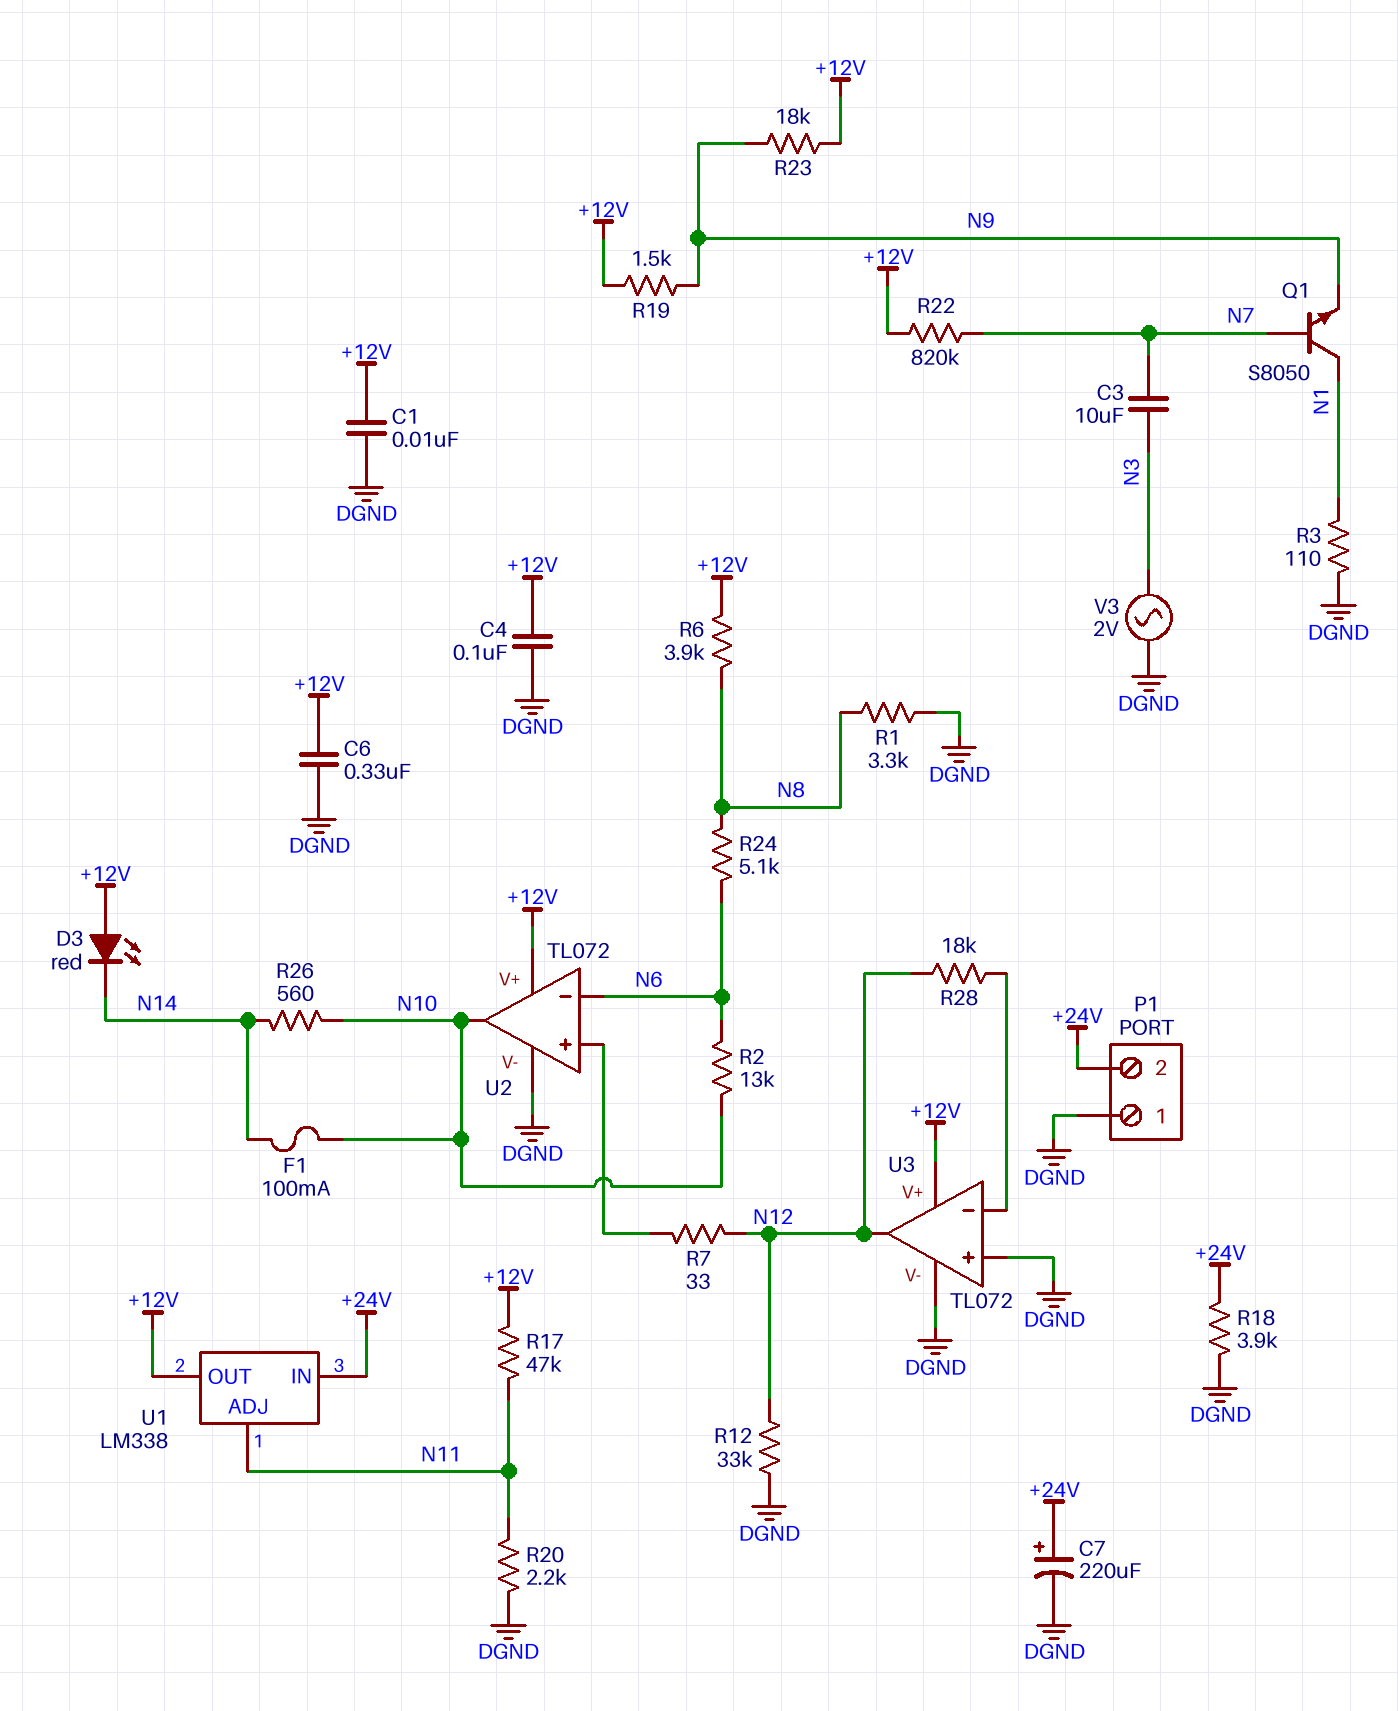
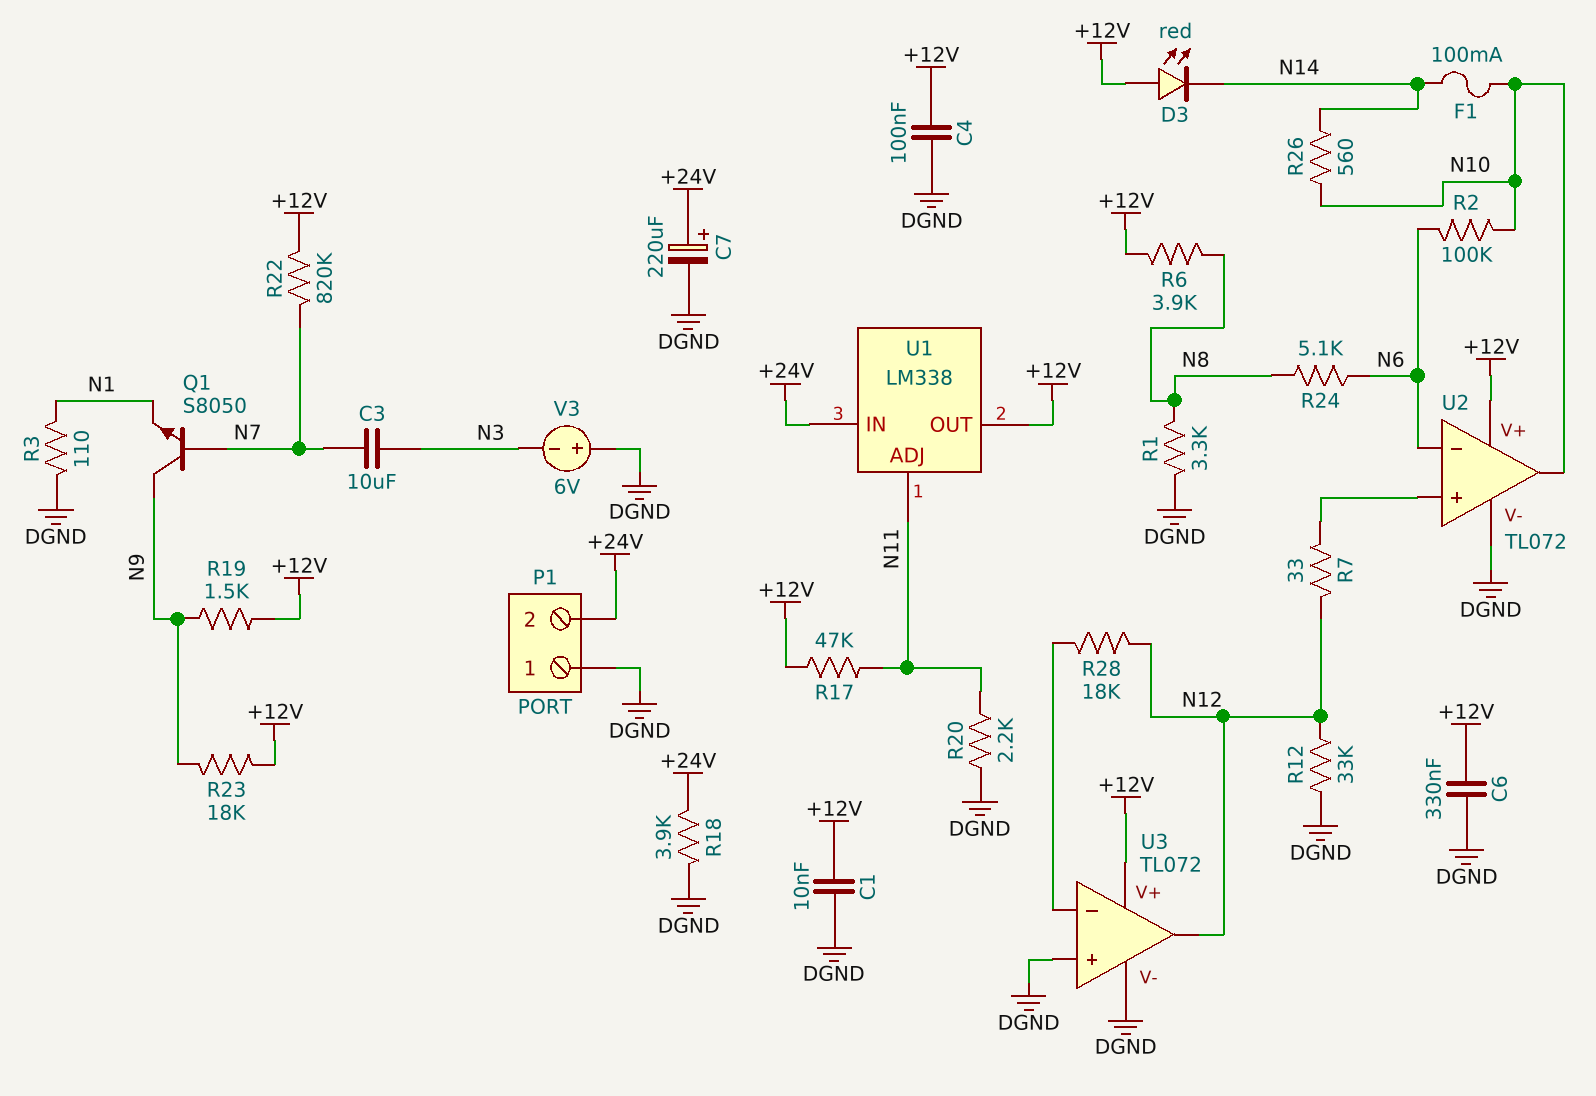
Q1: NPN S8050 (B N7, C N1, E N9) -> NPN S8050 (B N7, C N9, E N1)
R2: 13k (N6, N10) -> 100k (N6, N10)
V3: AC 2V (DGND, N3) -> 6V (plus DGND, minus N3)

